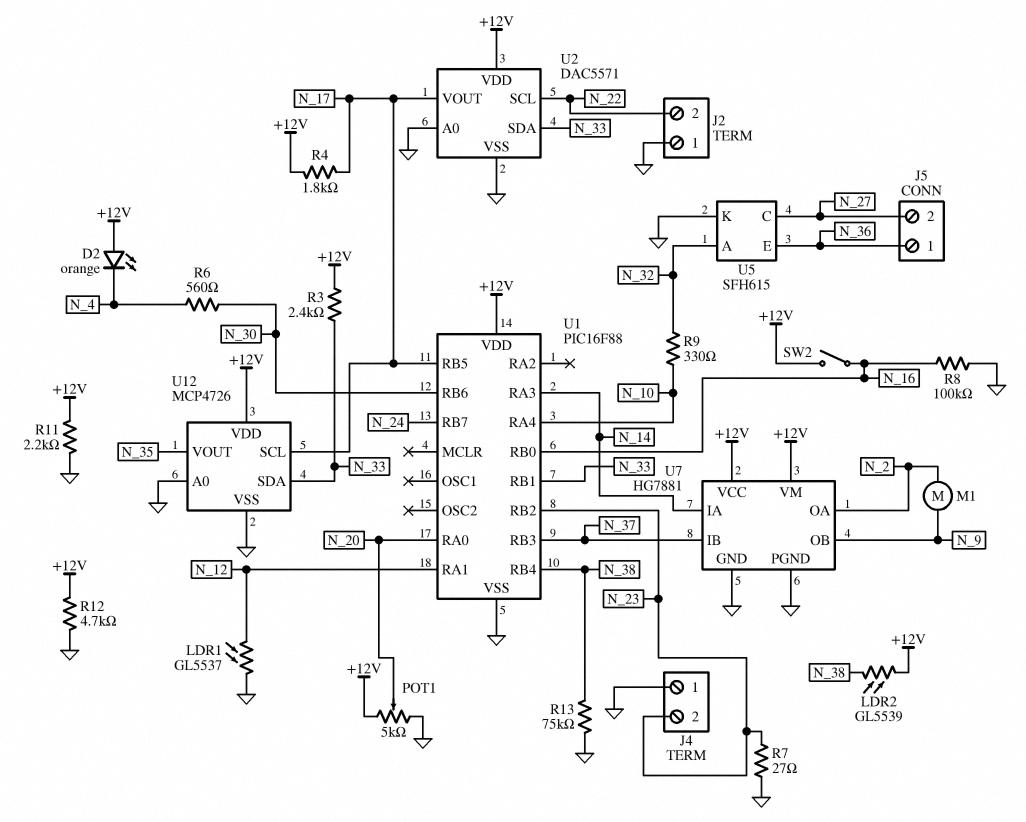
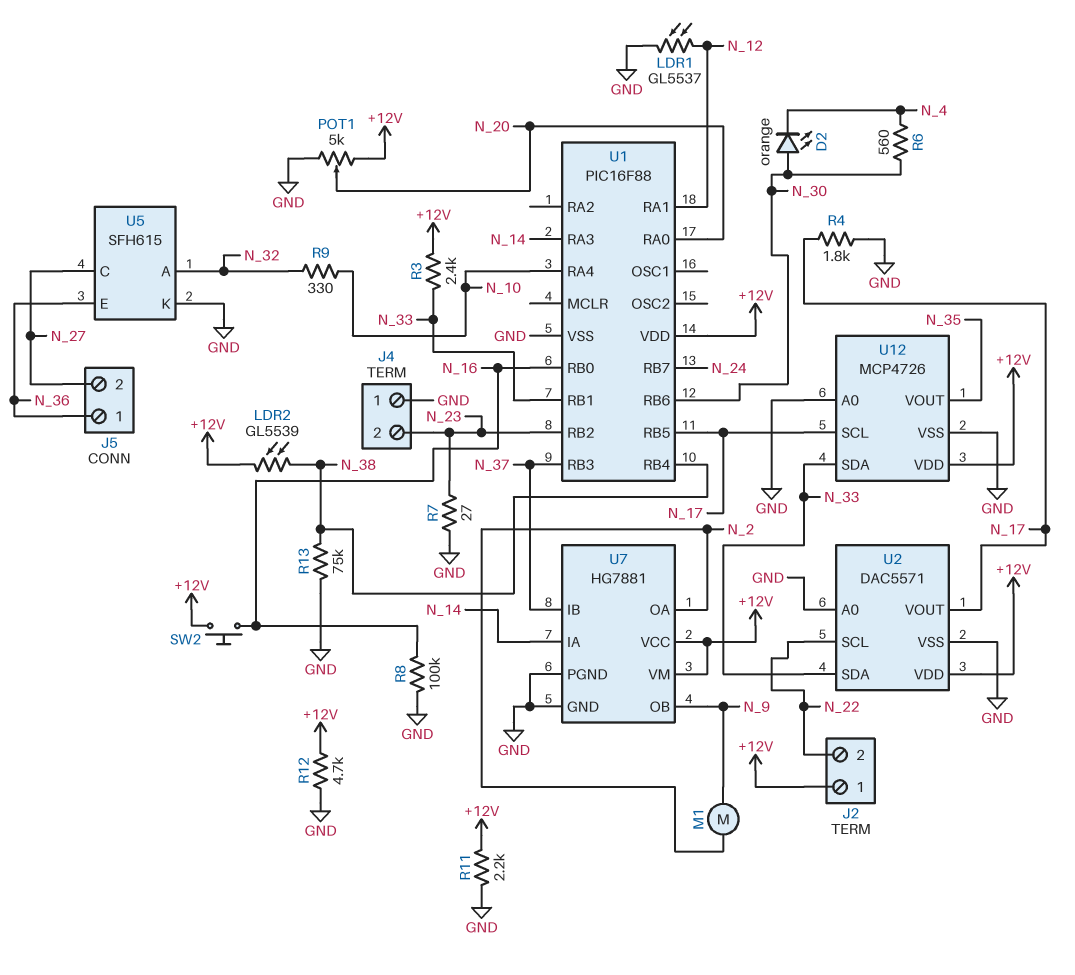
D2: LED orange (A +12V, K N_4) -> LED orange (A N_30, K N_4)
J2 pin 1: GND -> +12V
R4: 1.8k (+12V, N_17) -> 1.8k (GND, N_17)
SW2: switch (+12V, N_16) -> button (+12V, N_16)

